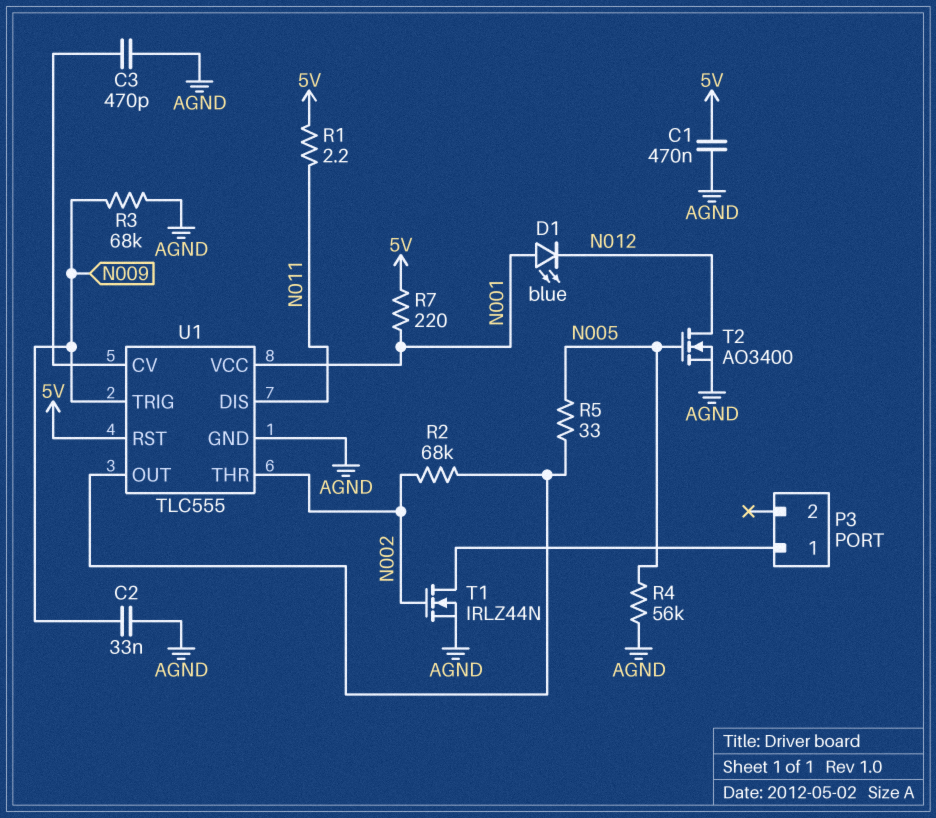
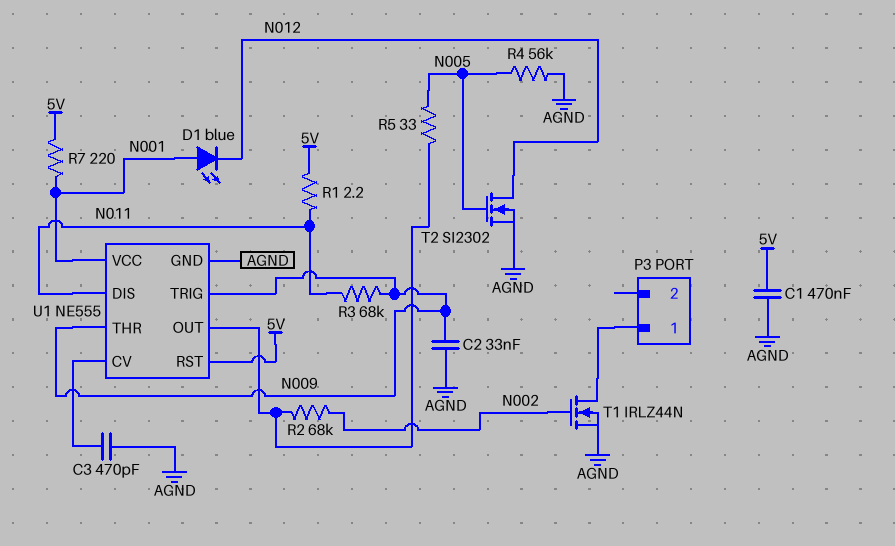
R3: 68k (AGND, N009) -> 68k (N009, N011)
T2: NMOS AO3400 (G N005, D N012, S AGND) -> NMOS SI2302 (G N005, D N012, S AGND)
U1: TLC555 -> NE555
U1 pin THR: N002 -> N009

